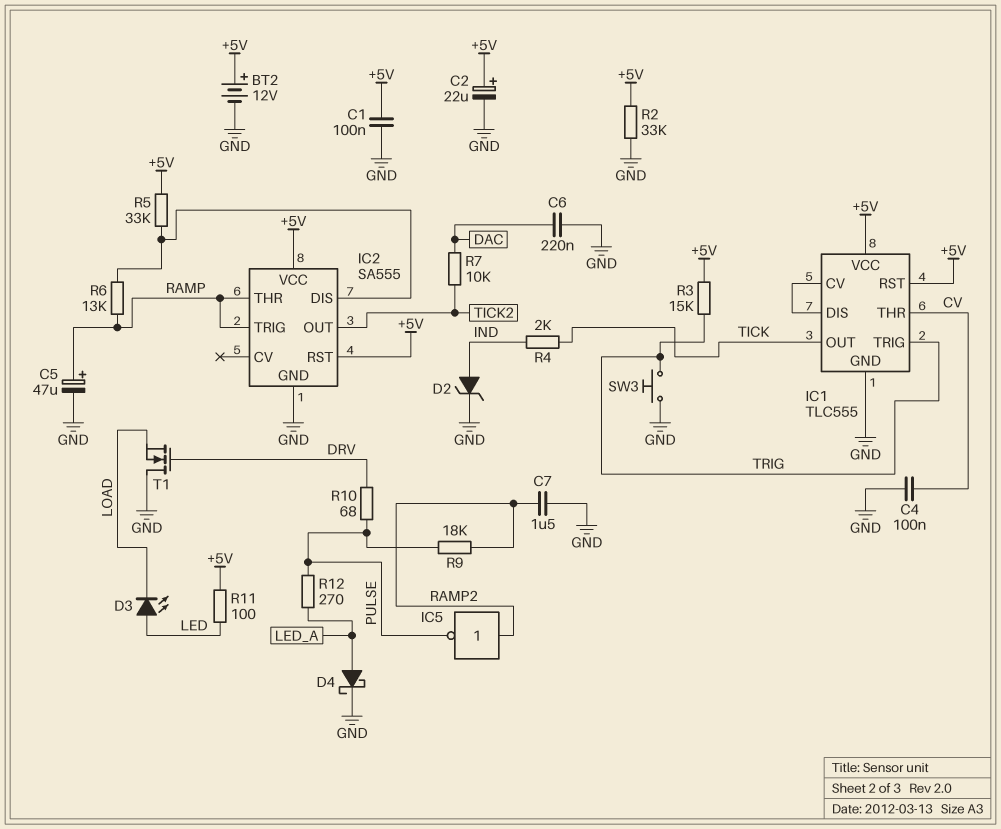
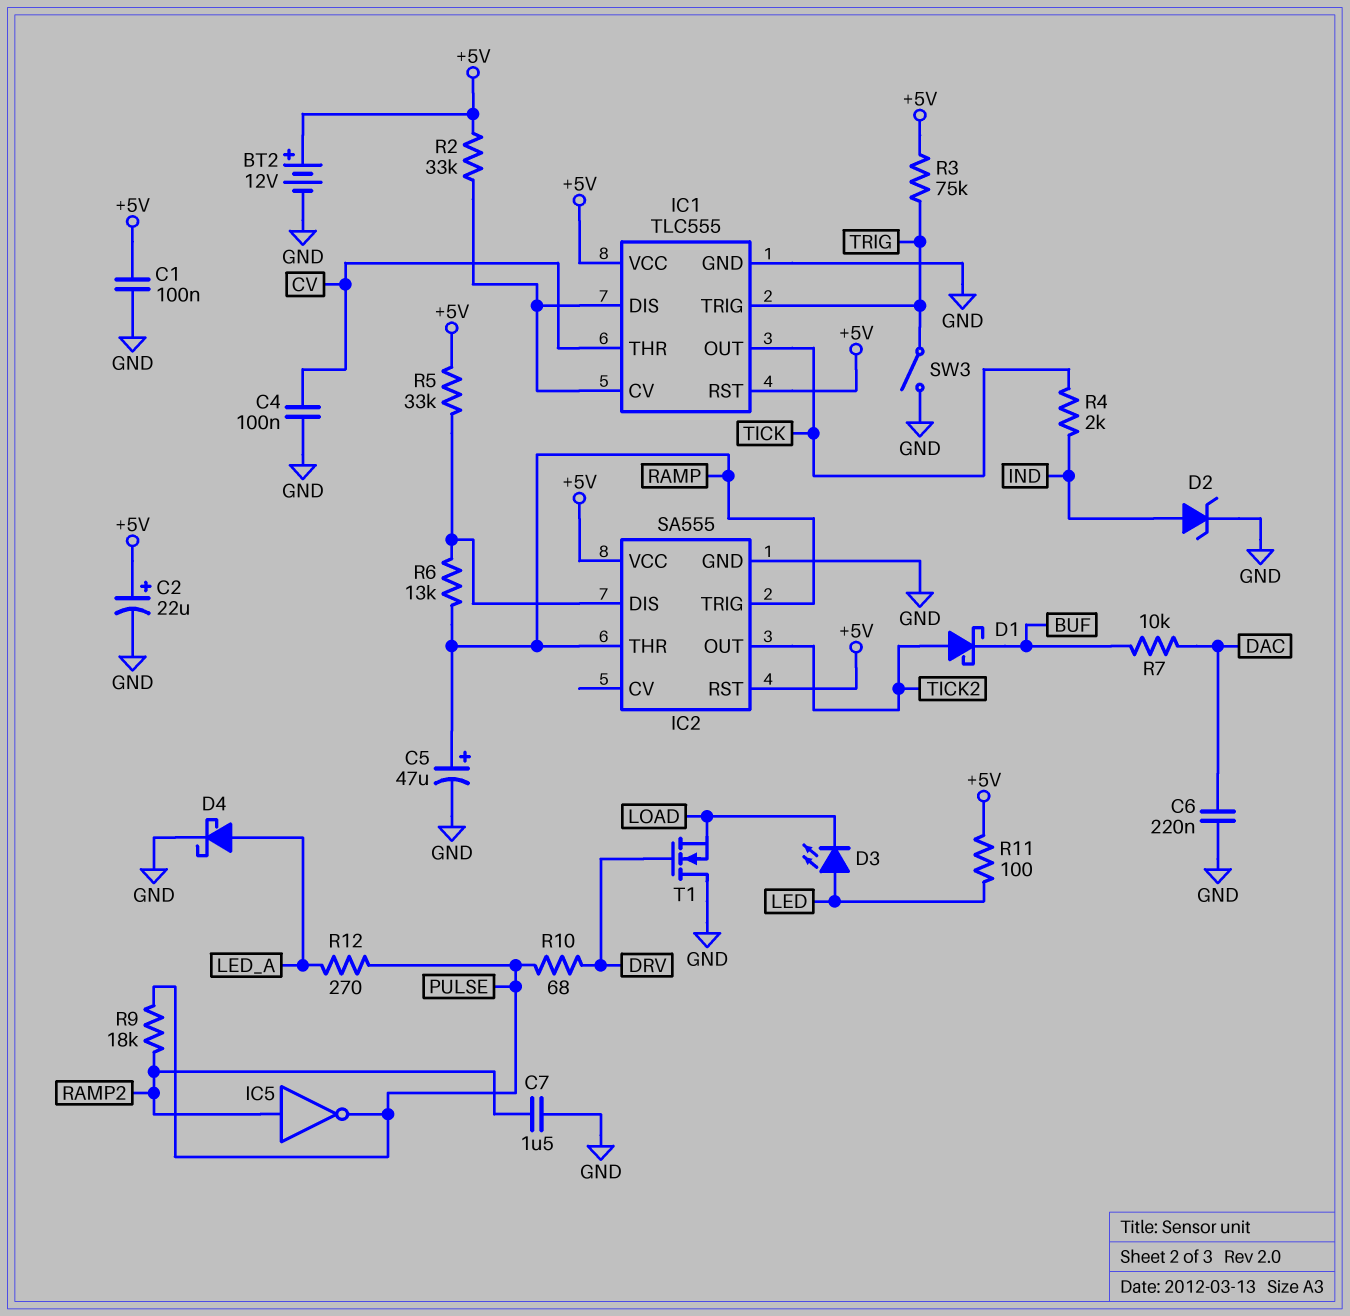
D1: none -> schottky (A TICK2, K BUF)
R2: 33k (+5V, GND) -> 33k (+5V, IC1/CV)
R3: 15k (+5V, TRIG) -> 75k (+5V, TRIG)
R7: 10k (DAC, TICK2) -> 10k (BUF, DAC)
SW3: button (GND, TRIG) -> switch (GND, TRIG)

